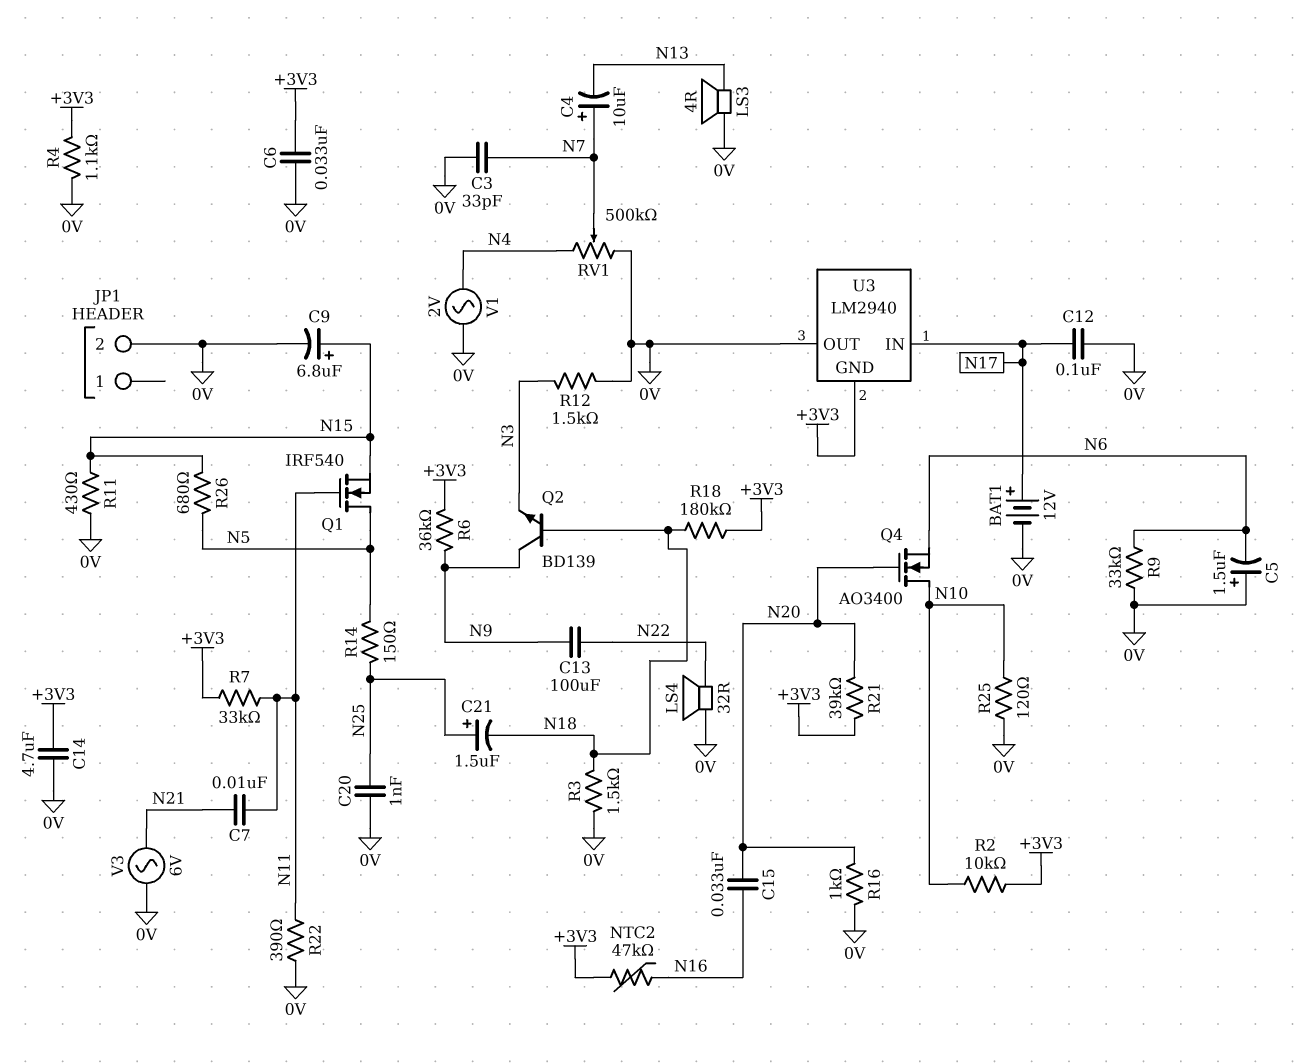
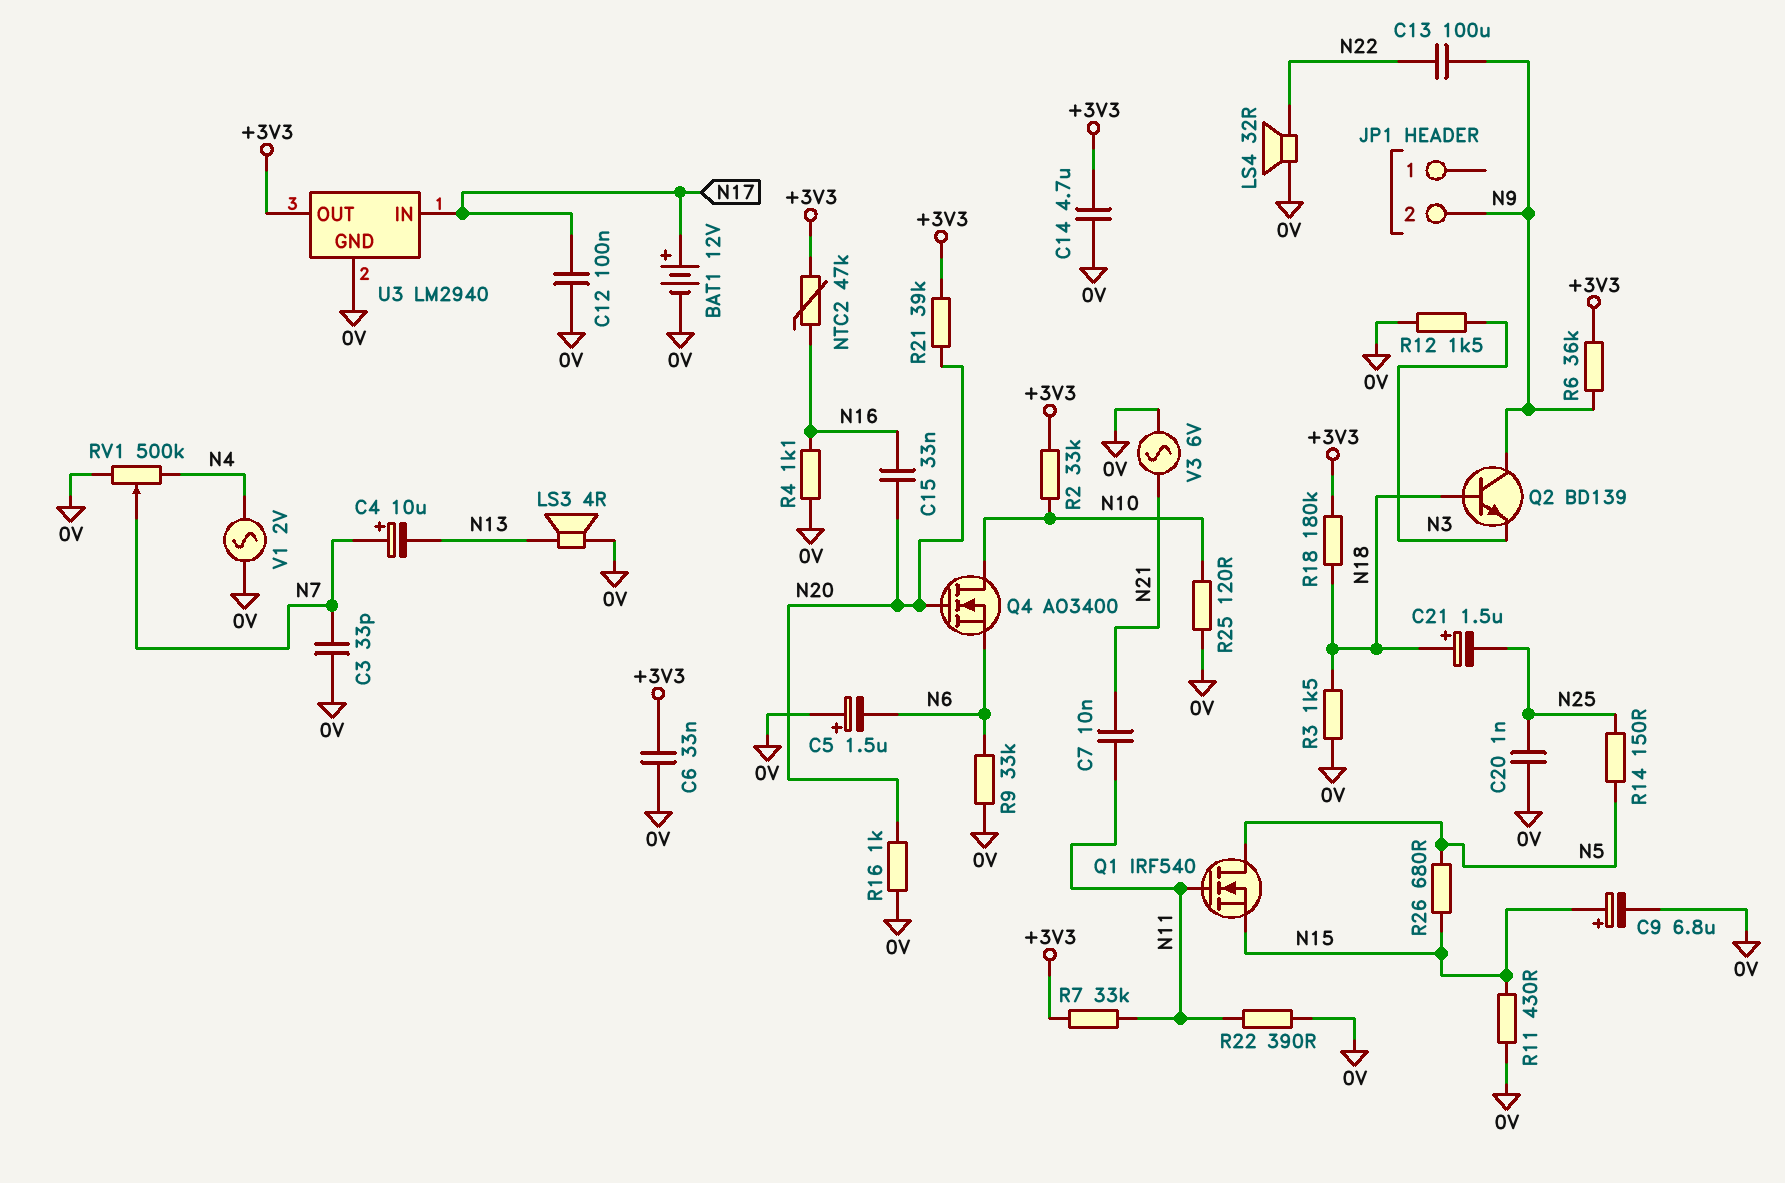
C21: 1.5uF (plus N25, minus N18) -> 1.5uF (plus N18, minus N25)
JP1 pin 2: 0V -> N9
R2: 10k (+3V3, N10) -> 33k (+3V3, N10)
R4: 1.1k (+3V3, 0V) -> 1.1k (0V, N16)
U3 pin GND: +3V3 -> 0V
U3 pin OUT: 0V -> +3V3

